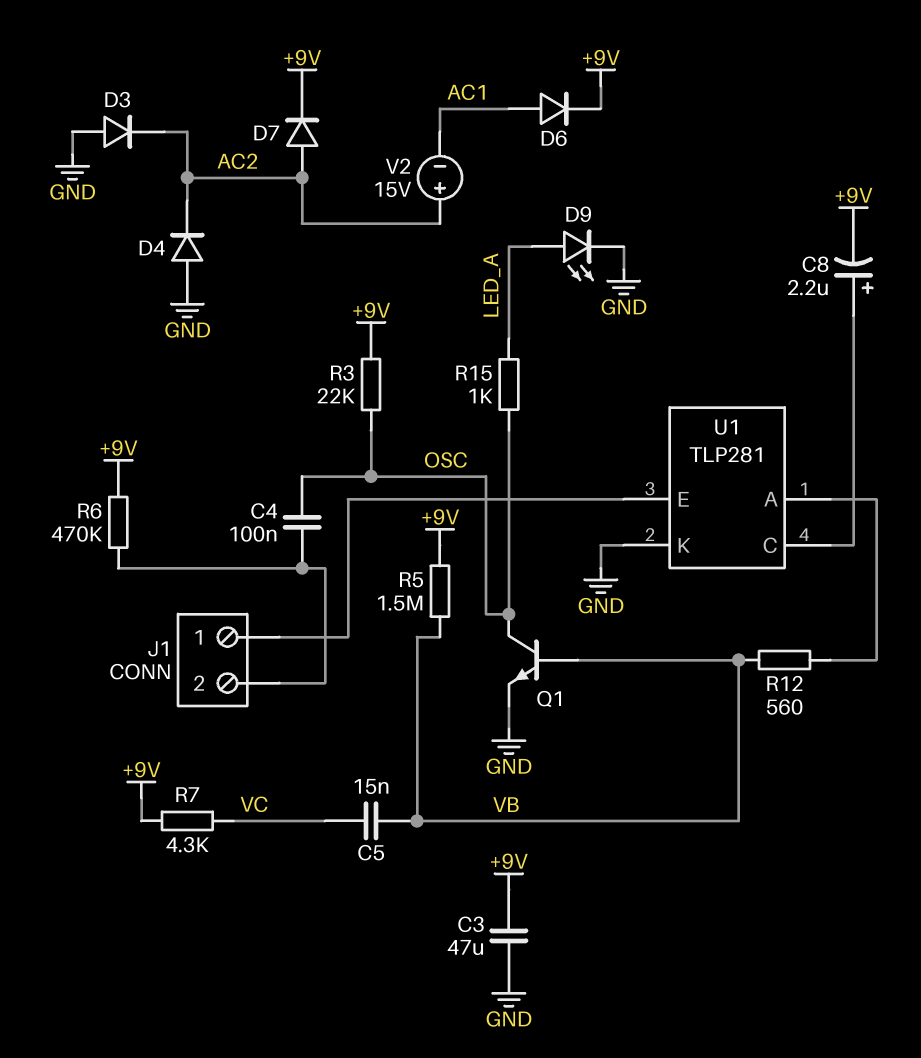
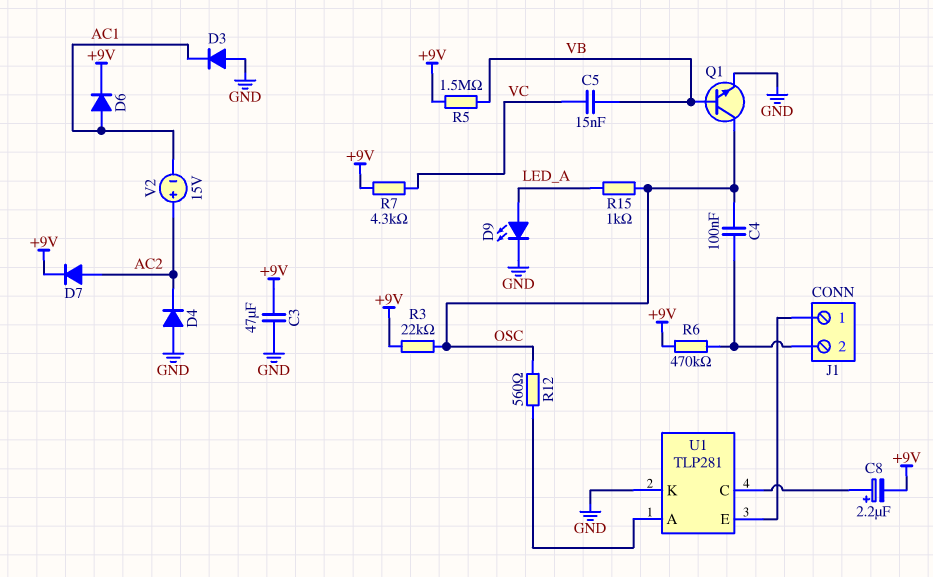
D3: diode (A GND, K AC2) -> diode (A GND, K AC1)
R12: 560 (U1/A, VB) -> 560 (OSC, U1/A)

